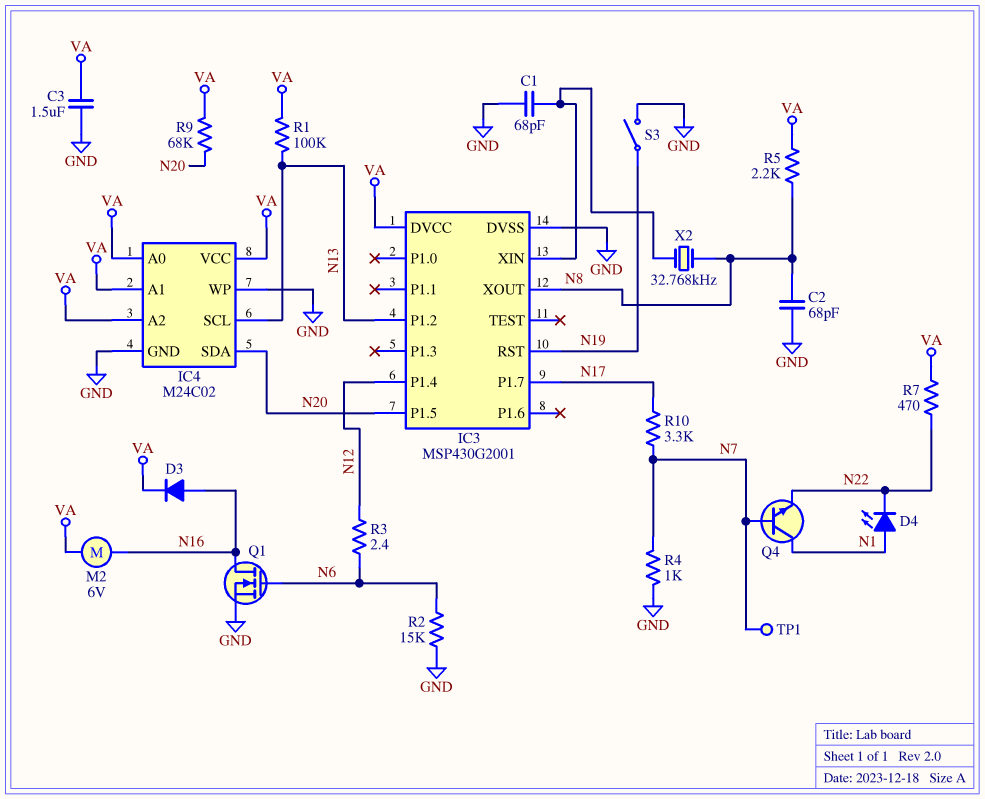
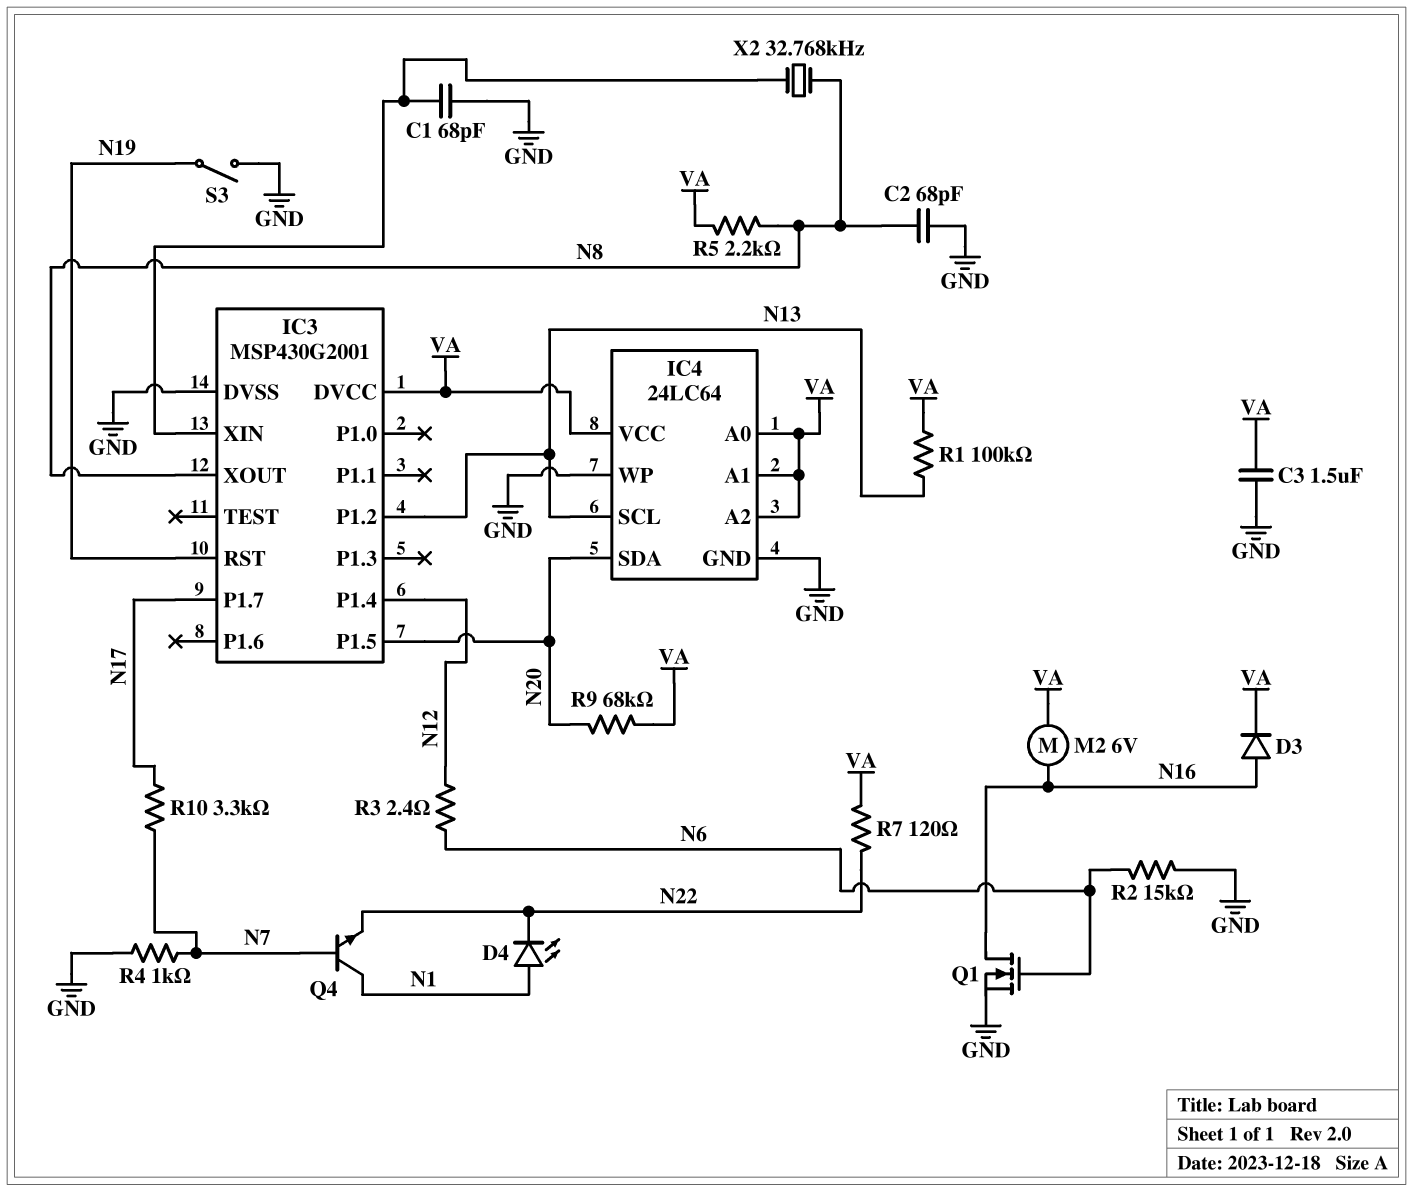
IC4: M24C02 -> 24LC64
R7: 470 (N22, VA) -> 120 (N22, VA)
TP1: test point (N7) -> none

